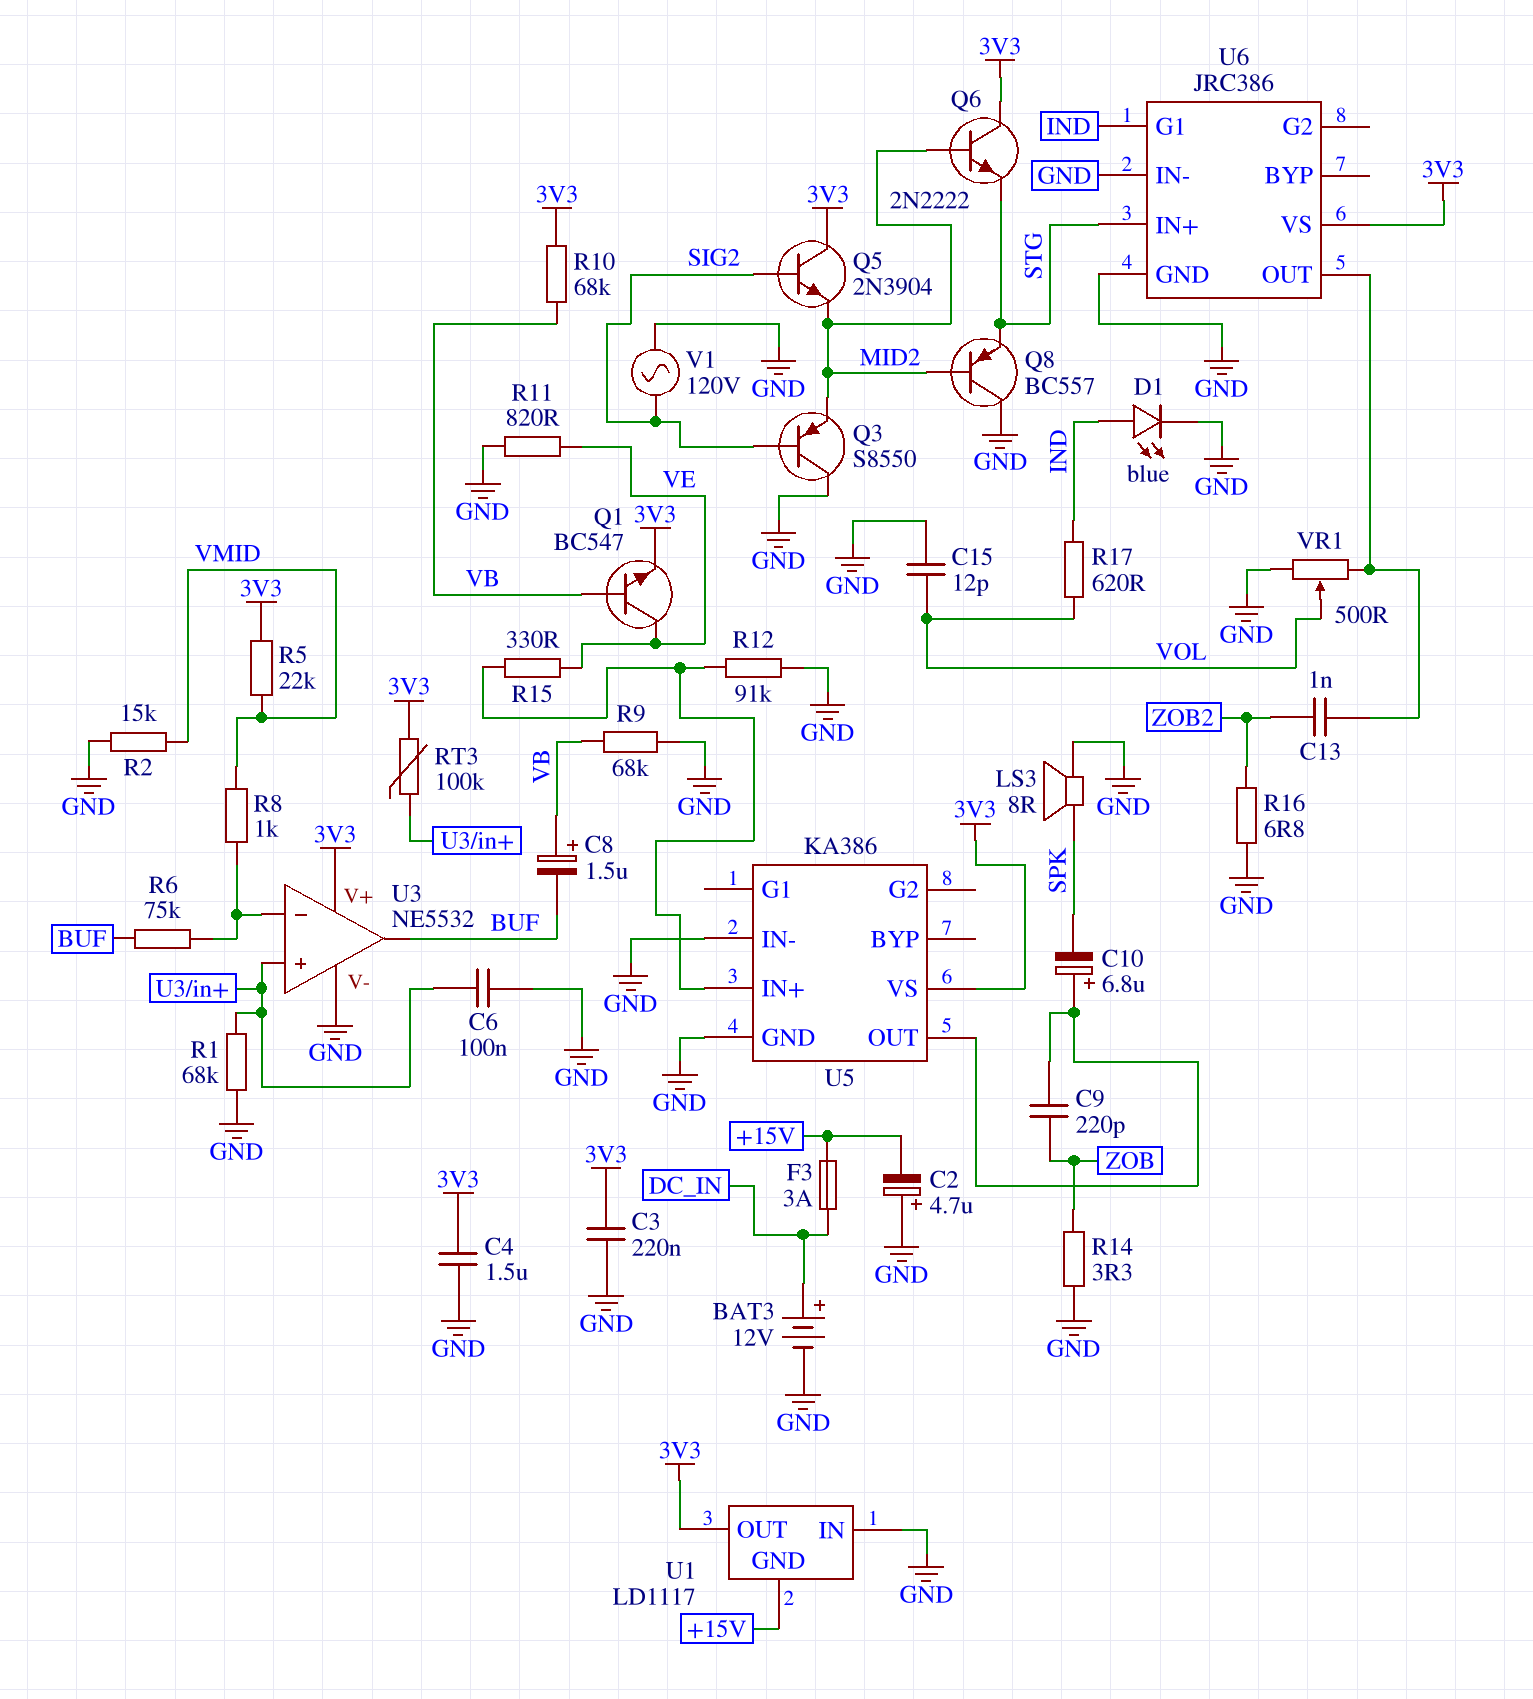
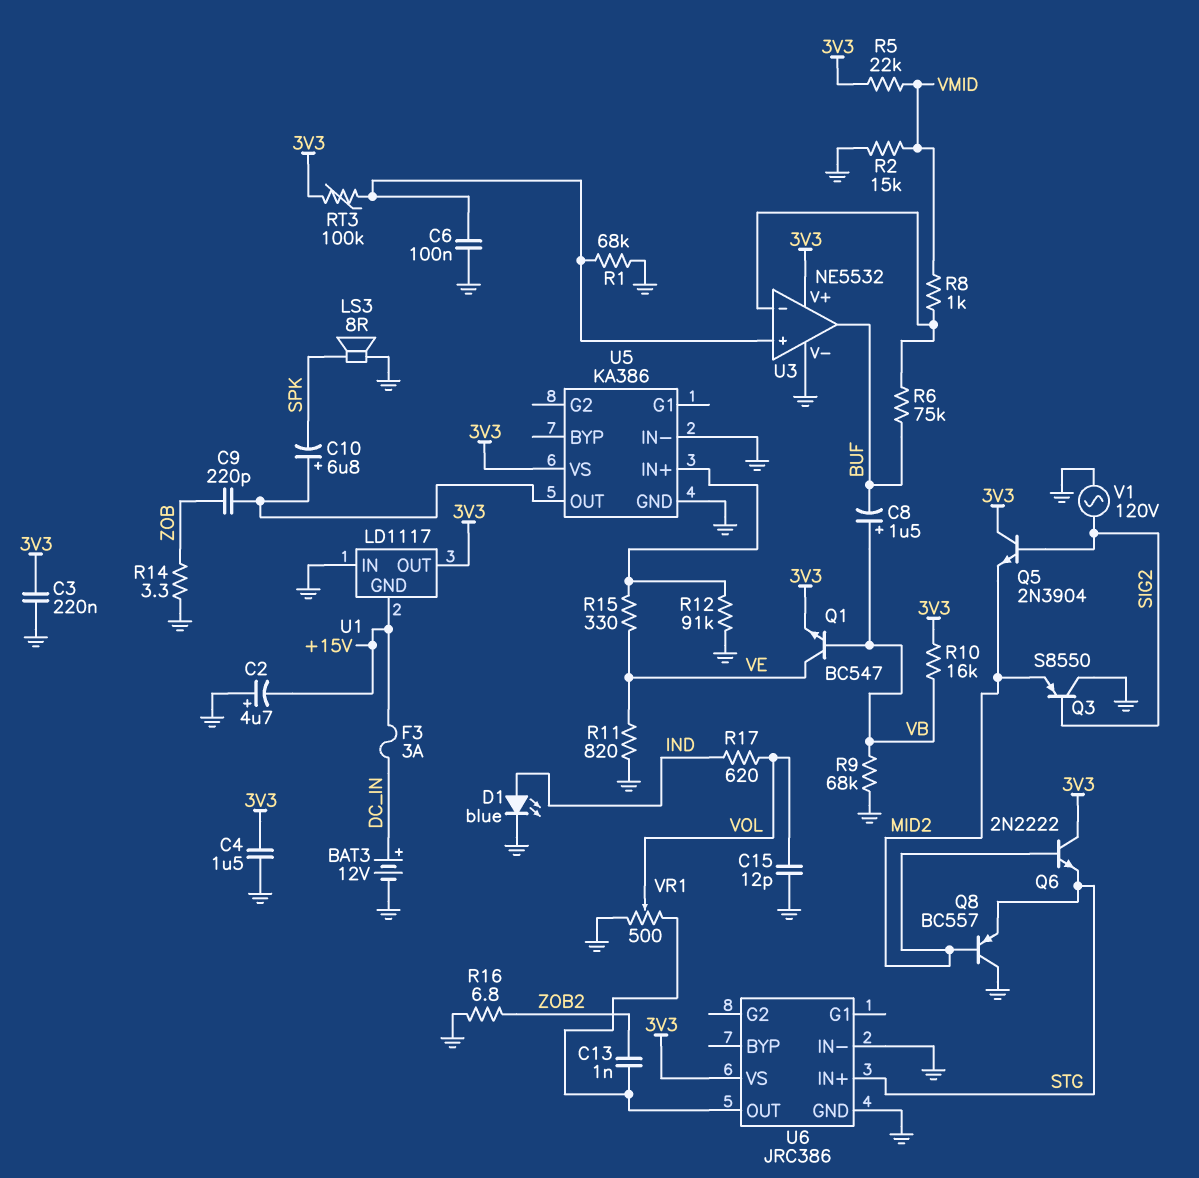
R10: 68k (3V3, VB) -> 16k (3V3, VB)
U6 pin G1: IND -> none

